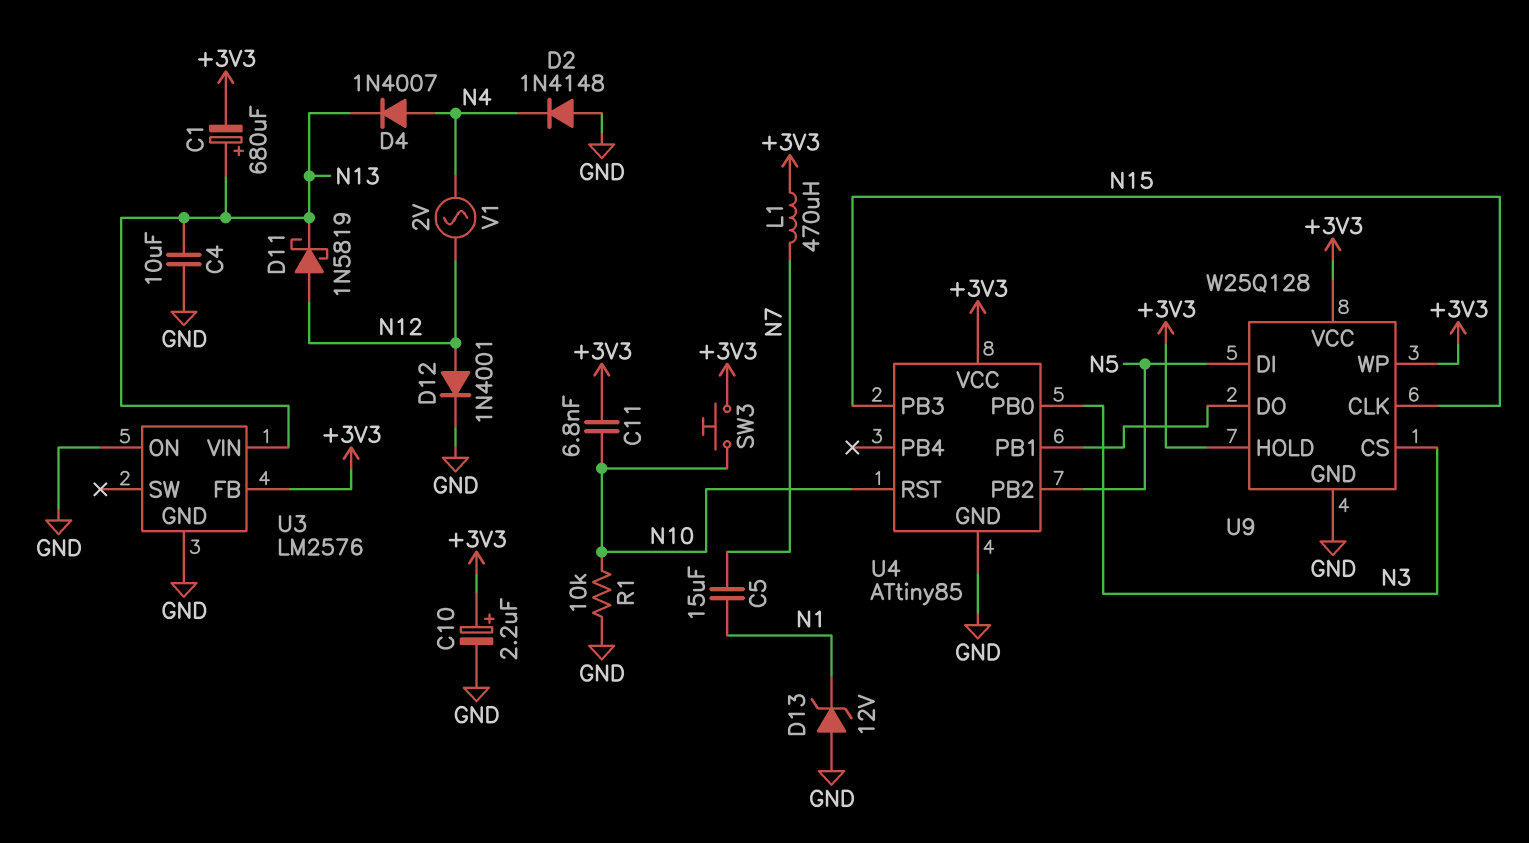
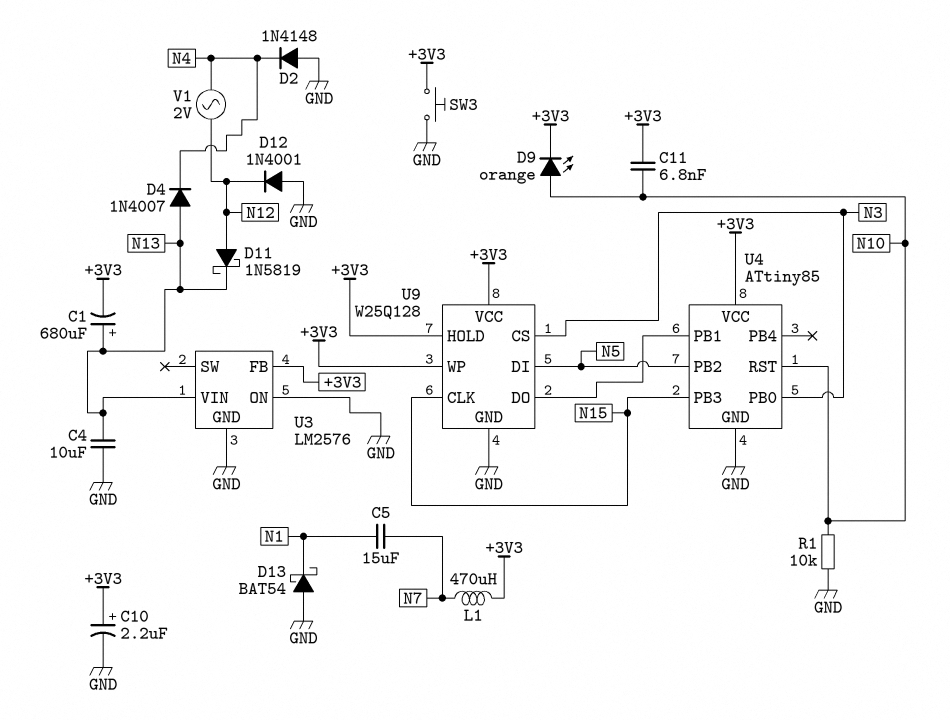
D4: diode 1N4007 (A N4, K N13) -> diode 1N4007 (A N13, K N4)
D9: none -> LED orange (A N10, K +3V3)
D12: diode 1N4001 (A N12, K GND) -> diode 1N4001 (A GND, K N12)
D13: zener 12V (A GND, K N1) -> schottky BAT54 (A GND, K N1)
SW3: button (+3V3, N10) -> button (+3V3, GND)

